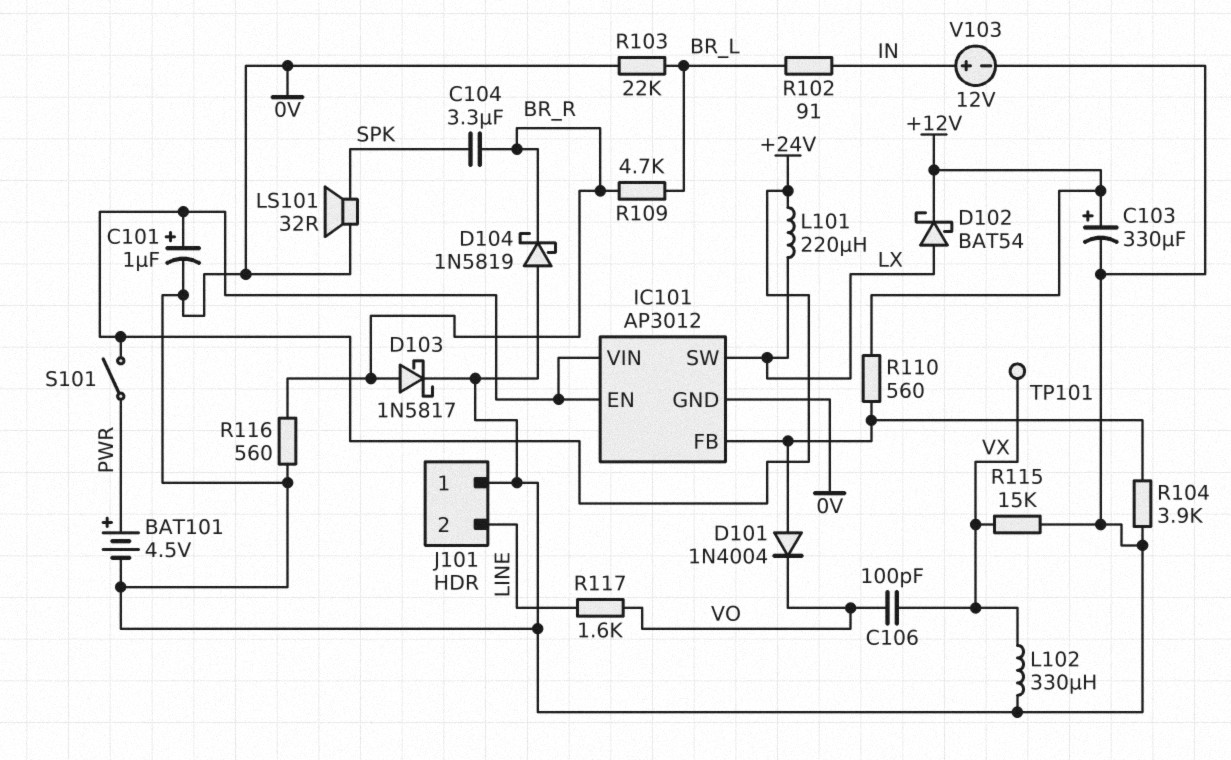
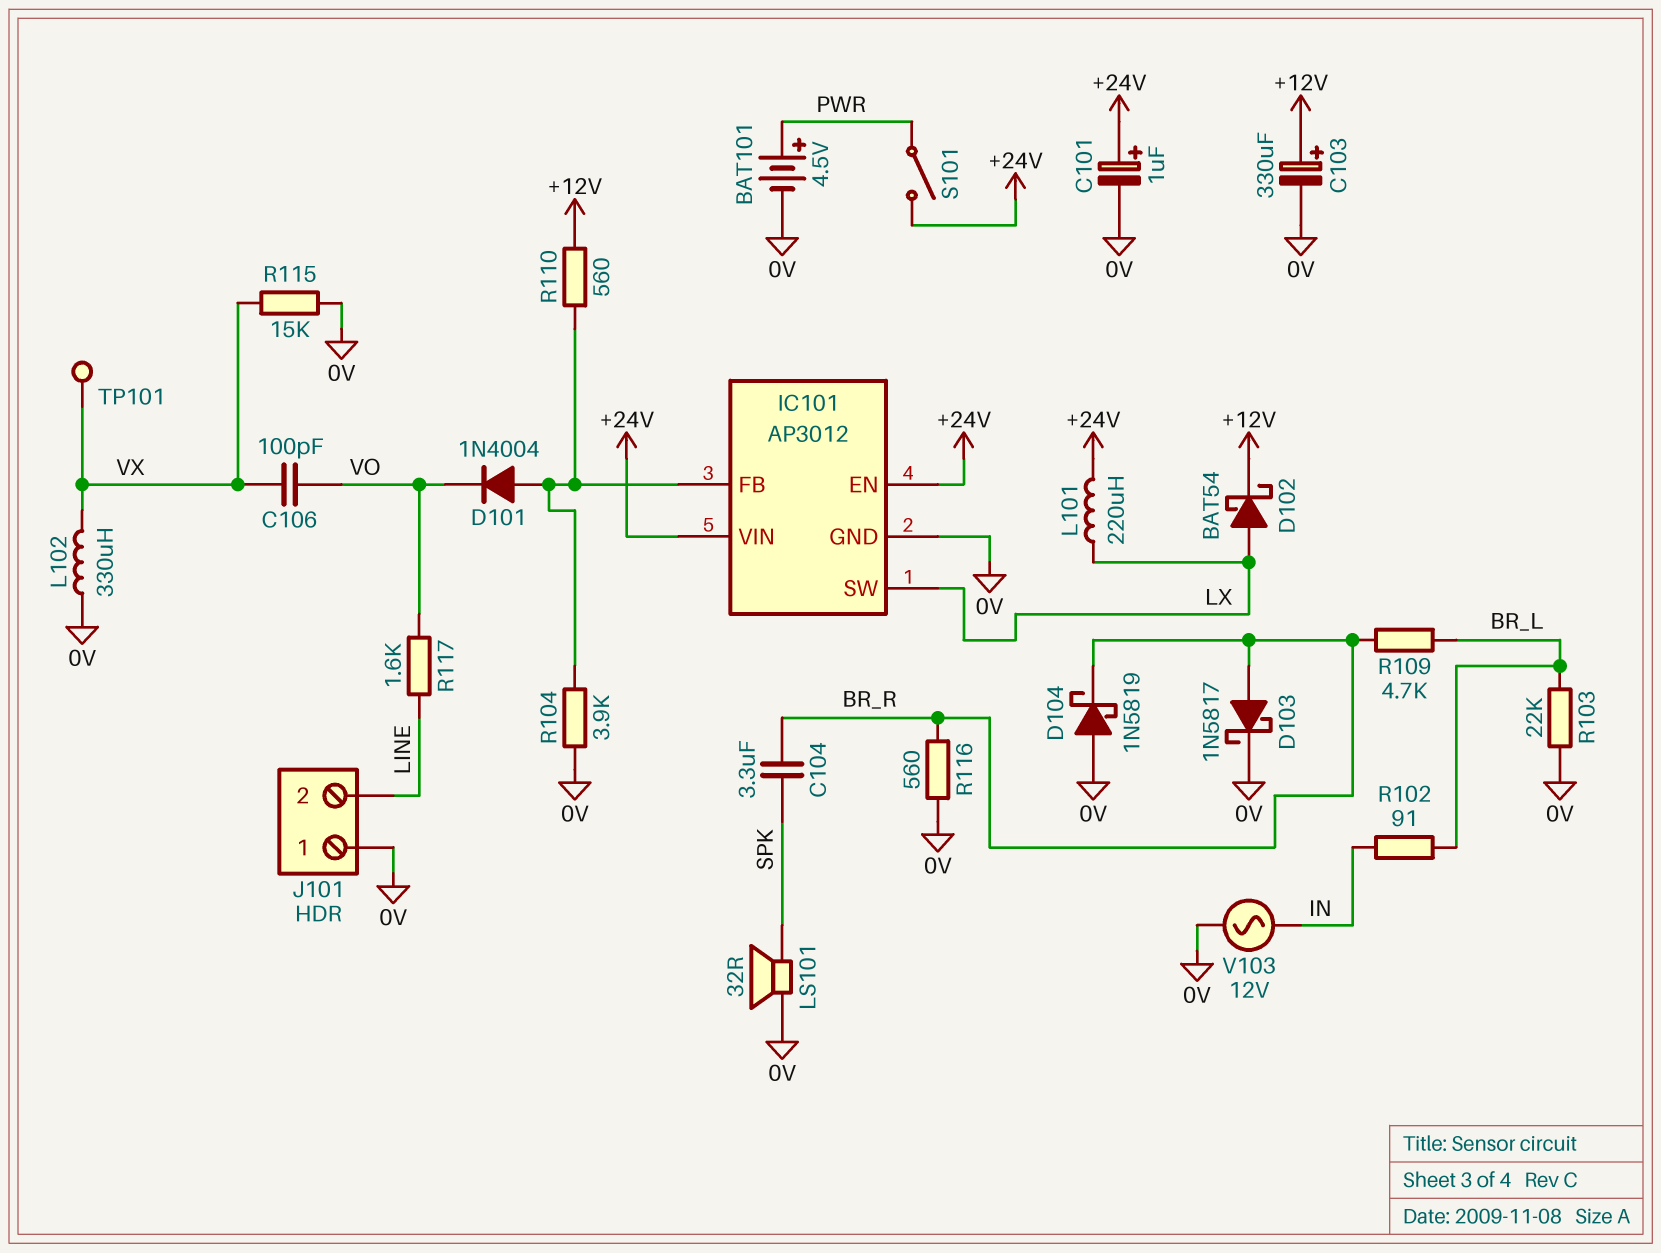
V103: 12V (plus IN, minus 0V) -> AC 12V (0V, IN)

